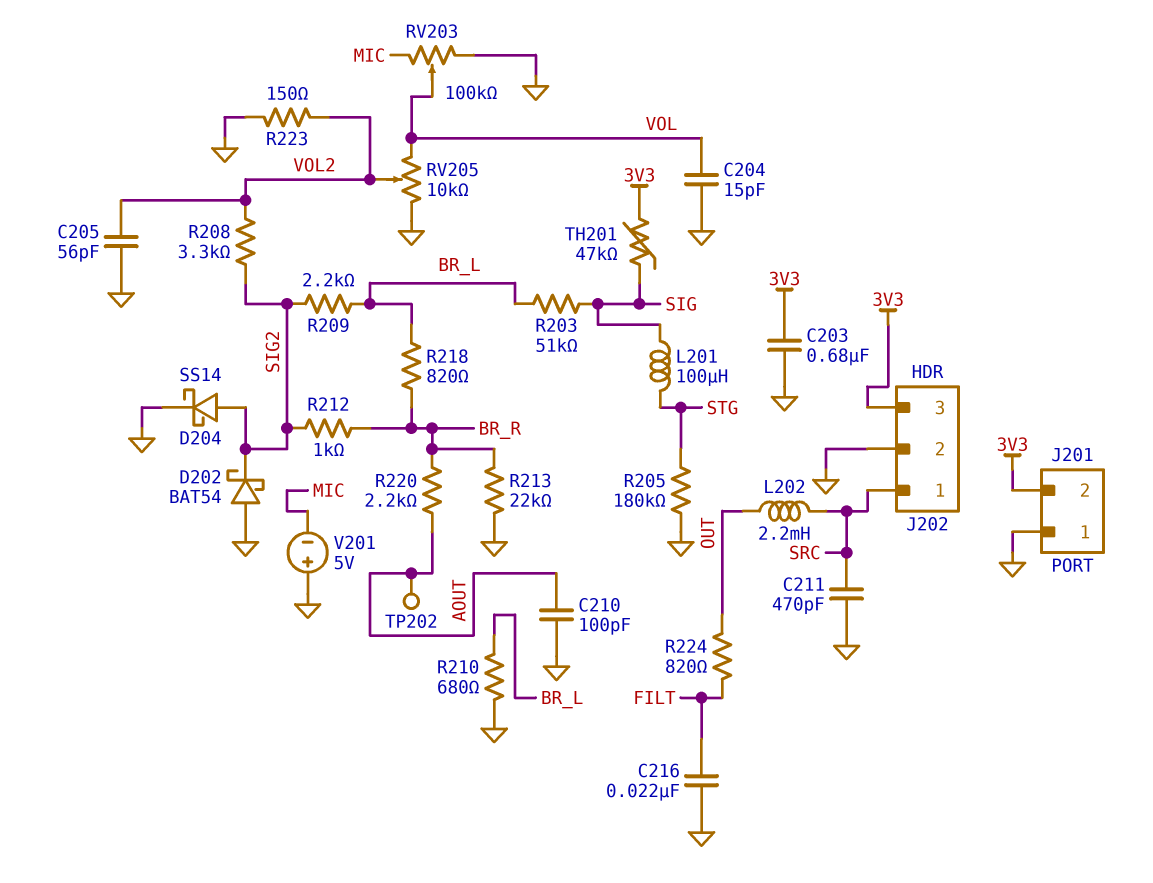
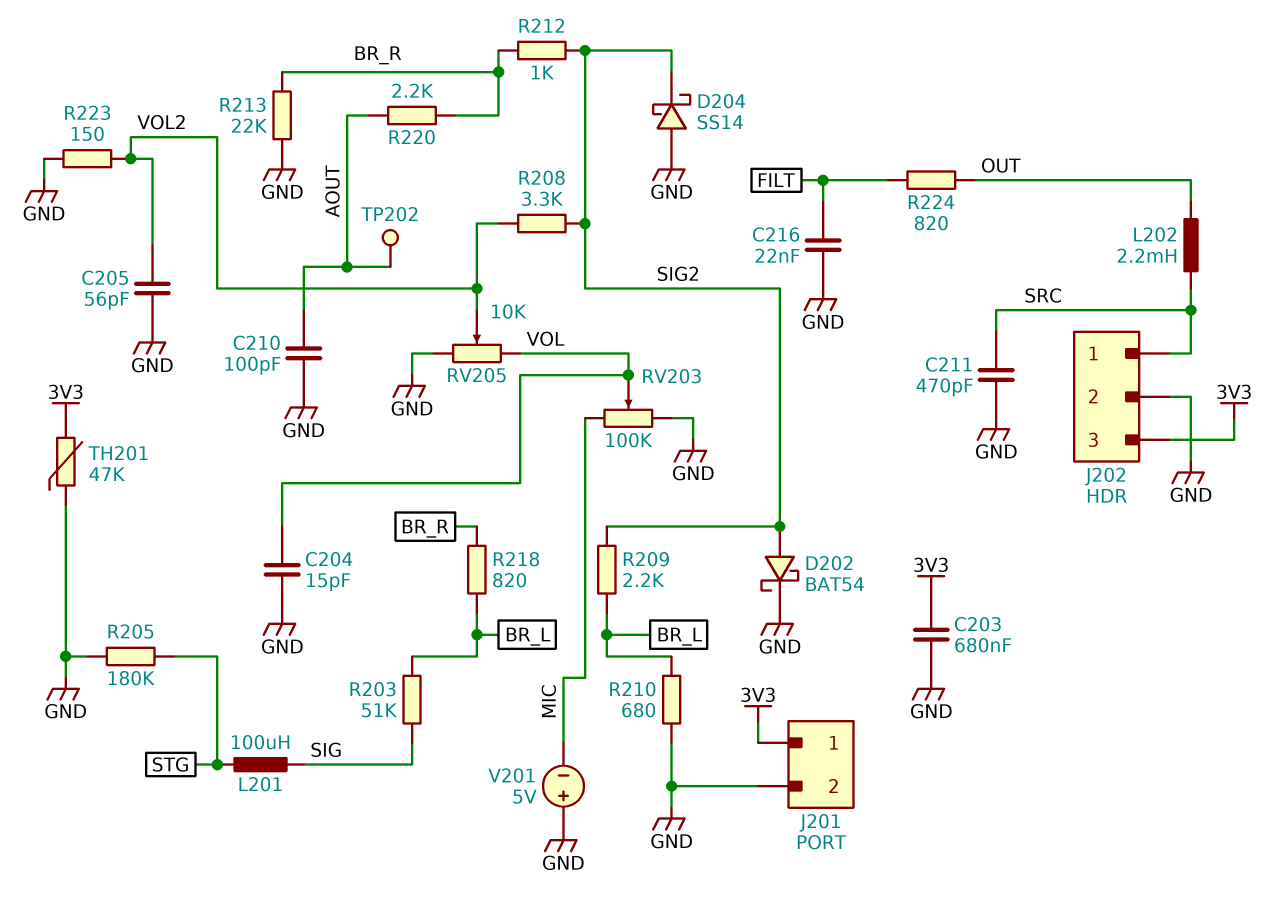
D202: schottky BAT54 (A GND, K SIG2) -> schottky BAT54 (A SIG2, K GND)
D204: schottky SS14 (A SIG2, K GND) -> schottky SS14 (A GND, K SIG2)
J201 pin 1: GND -> 3V3
J201 pin 2: 3V3 -> GND
TH201: 47k (3V3, SIG) -> 47k (3V3, GND)

